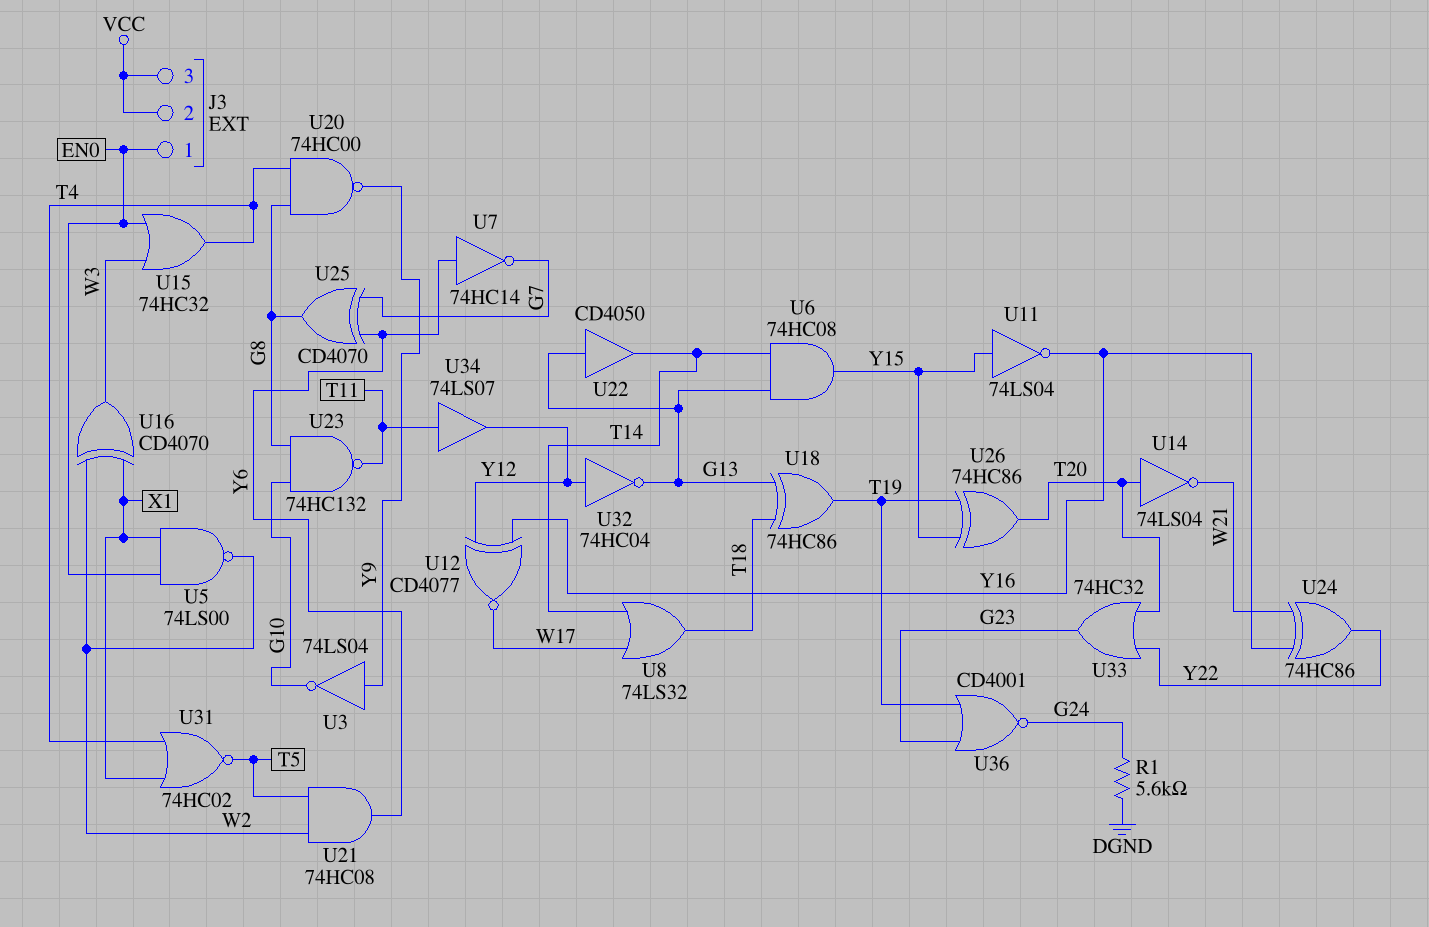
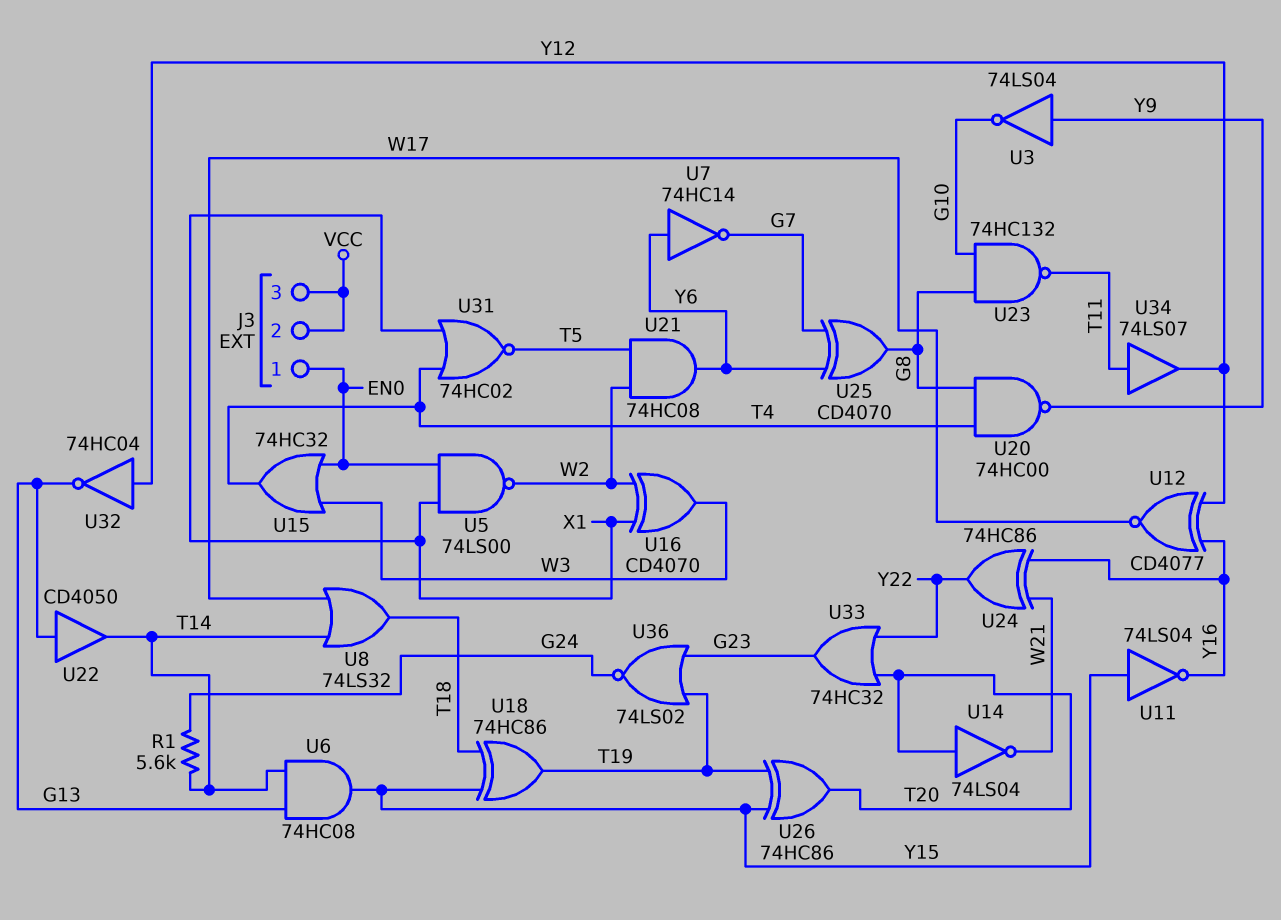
R1: 5.6k (DGND, G24) -> 5.6k (G24, T14)
U18: XOR 74HC86 (in G13, in T18, out T19) -> XOR 74HC86 (in T18, in Y15, out T19)
U36: NOR CD4001 (in G23, in T19, out G24) -> NOR 74LS02 (in G23, in T19, out G24)

